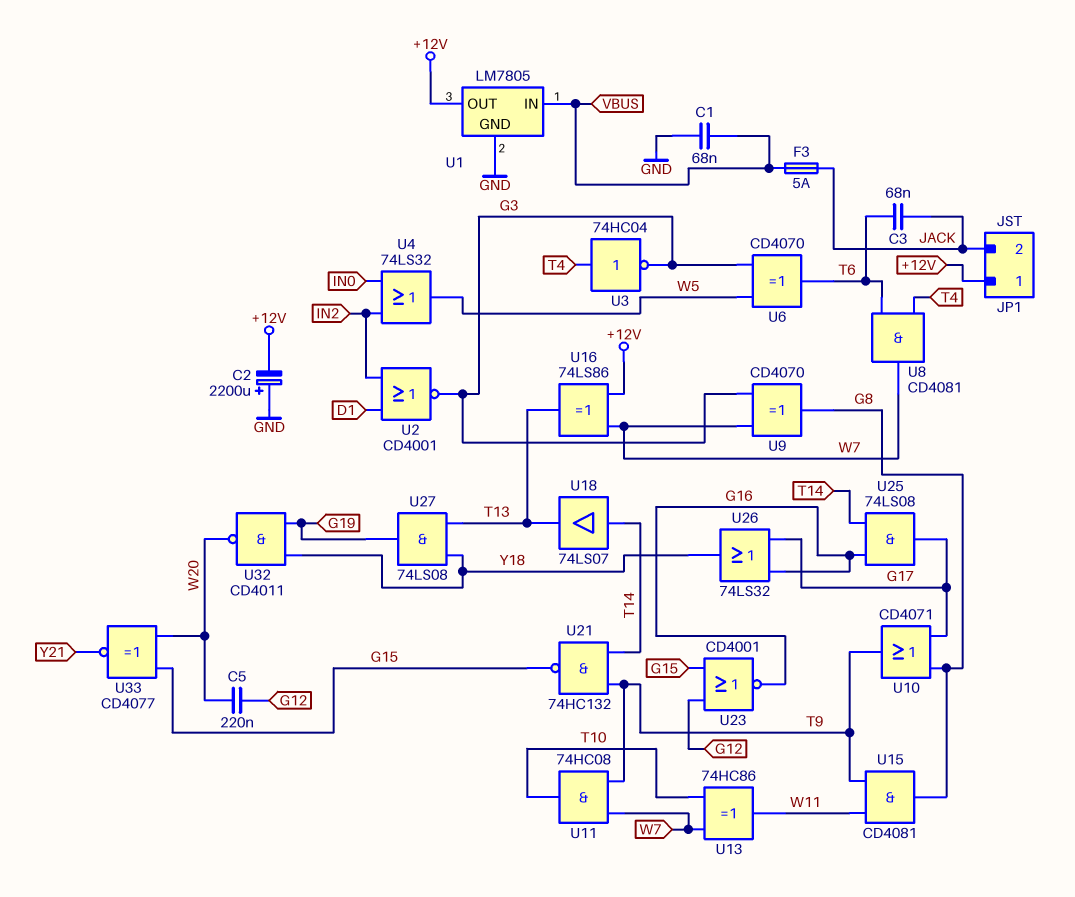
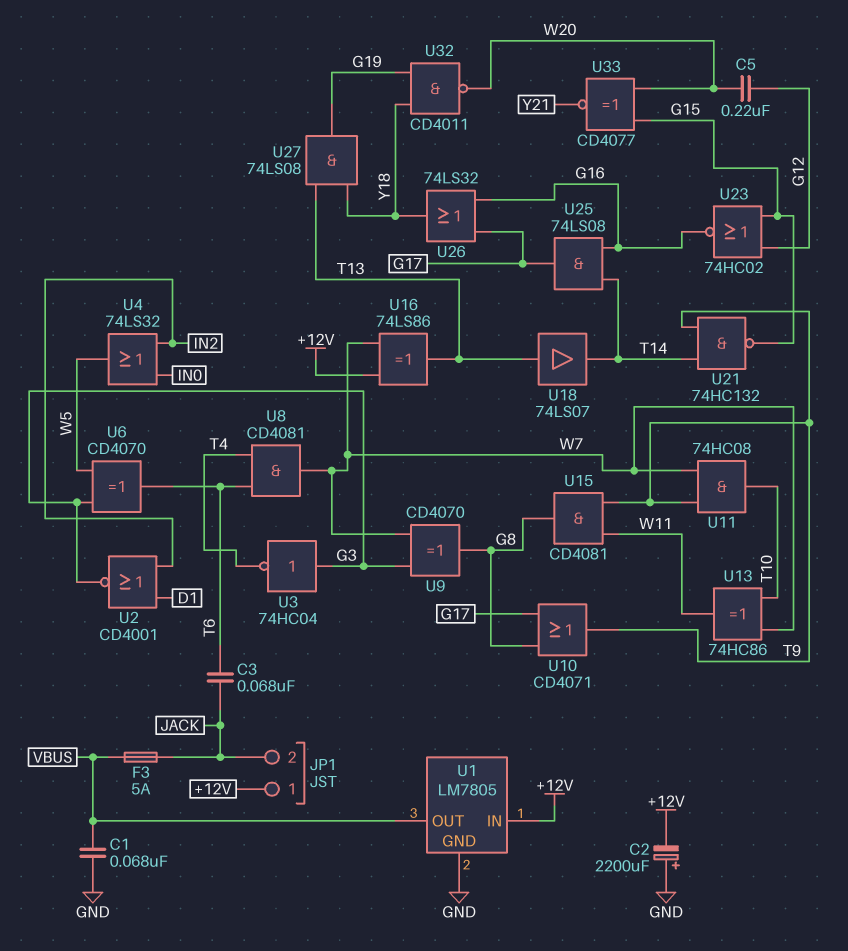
U1 pin IN: VBUS -> +12V
U1 pin OUT: +12V -> VBUS
U3: NOT 74HC04 (in T4, out G3) -> NOT 74HC04 (in G3, out T4)
U18: buffer 74LS07 (in T14, out T13) -> buffer 74LS07 (in T13, out T14)
U23: NOR CD4001 (in G12, in G15, out G16) -> NOR 74HC02 (in G12, in G15, out G16)

